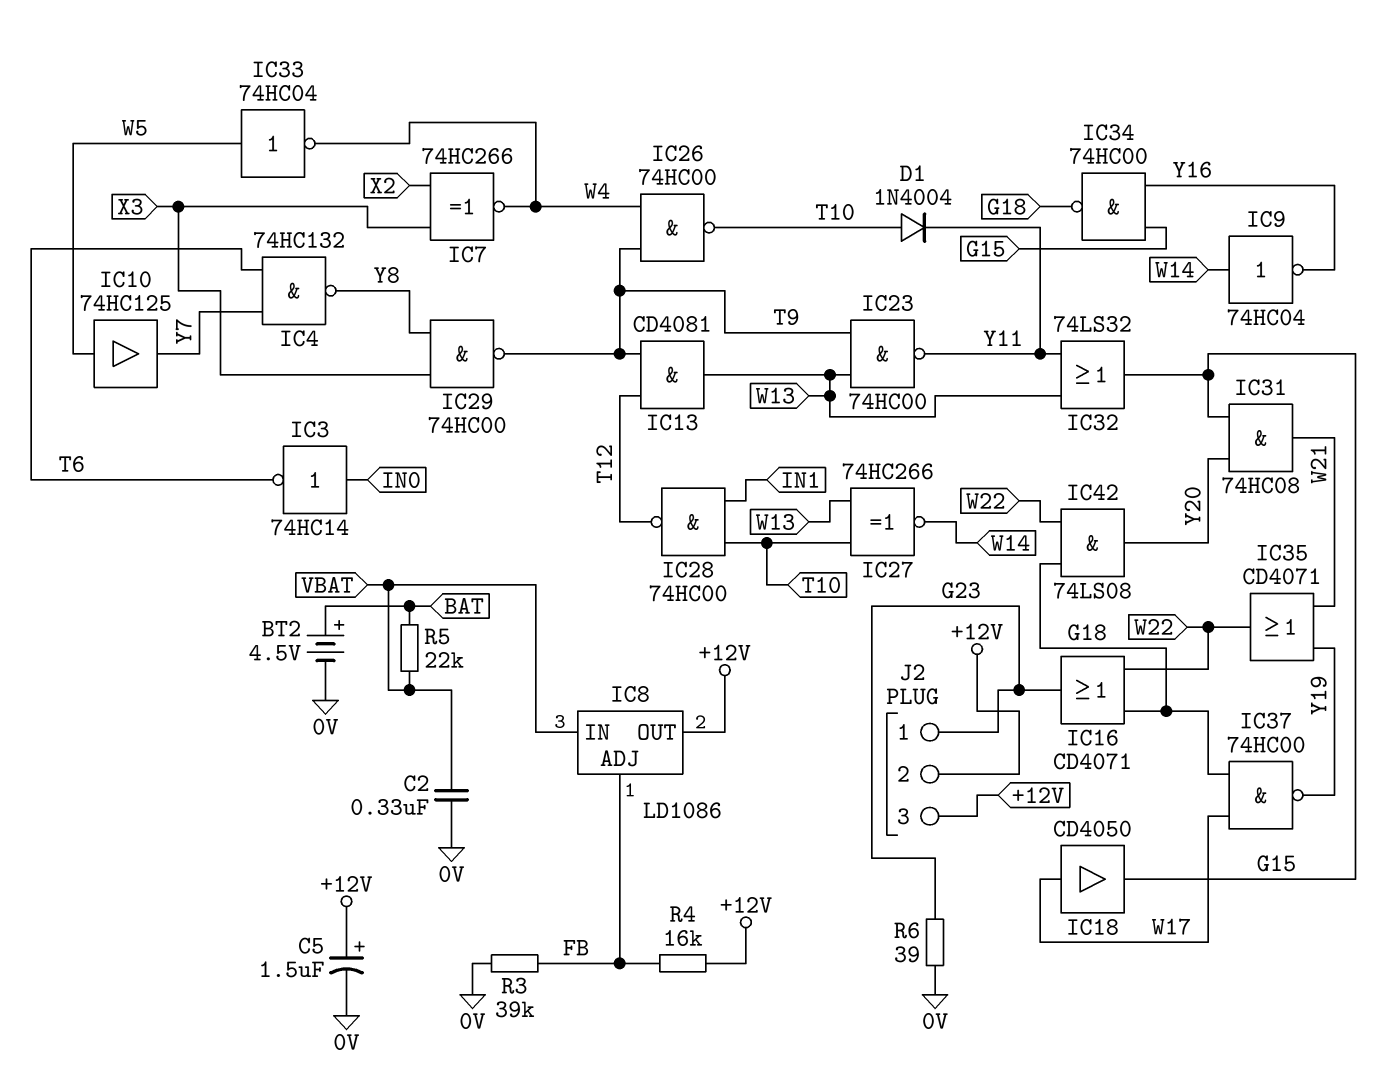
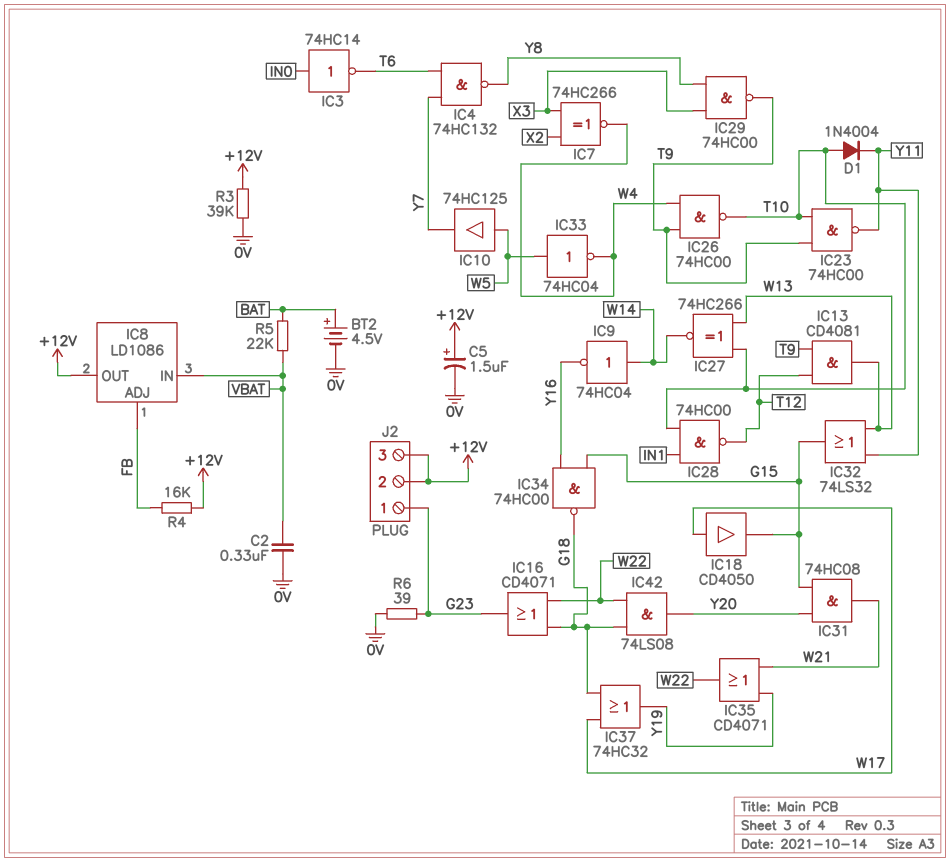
IC23: NAND 74HC00 (in T9, in W13, out Y11) -> NAND 74HC00 (in T9, in T10, out Y11)
IC37: NAND 74HC00 (in G18, in W17, out Y19) -> OR 74HC32 (in G18, in W17, out Y19)
R3: 39k (0V, FB) -> 39k (+12V, 0V)

